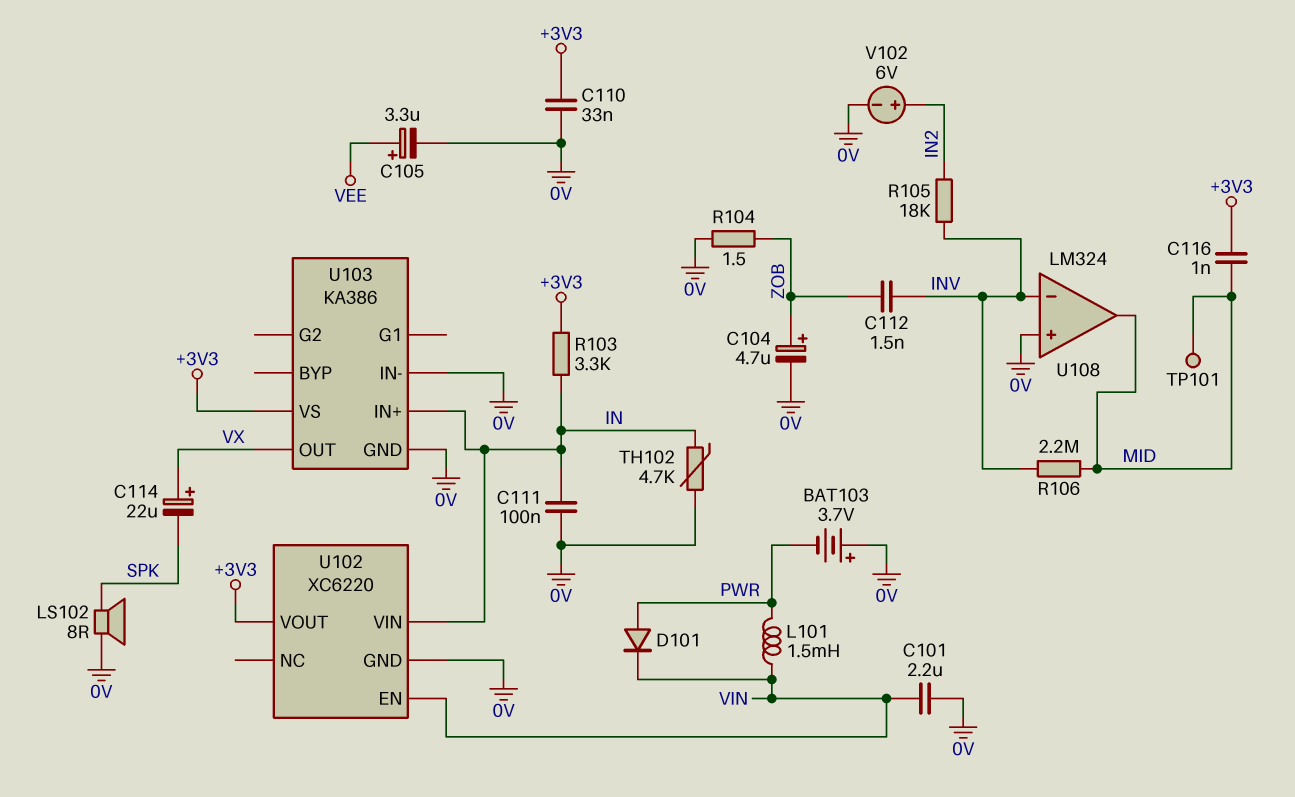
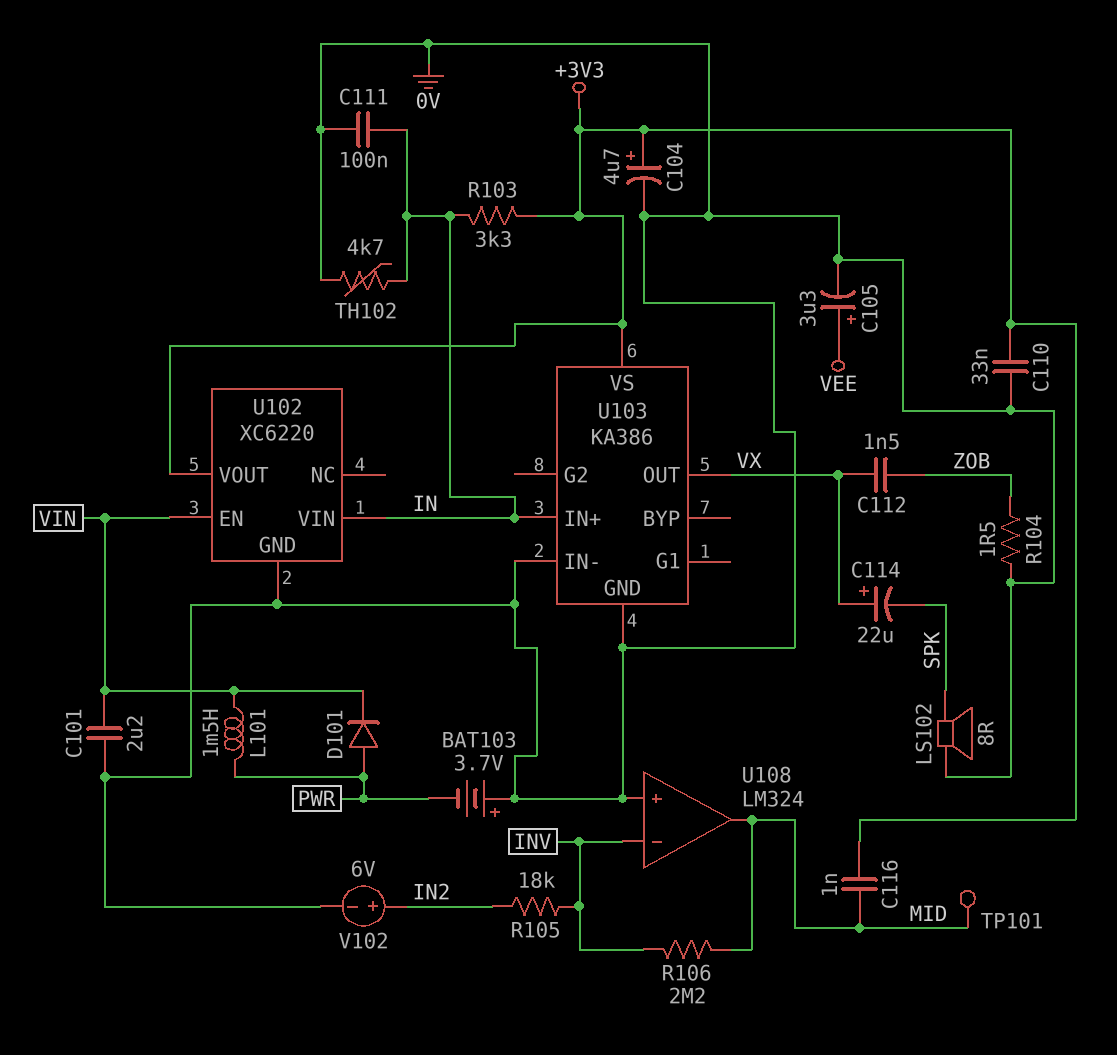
C104: 4.7uF (plus ZOB, minus 0V) -> 4.7uF (plus +3V3, minus 0V)
C112: 1.5nF (INV, ZOB) -> 1.5nF (VX, ZOB)

